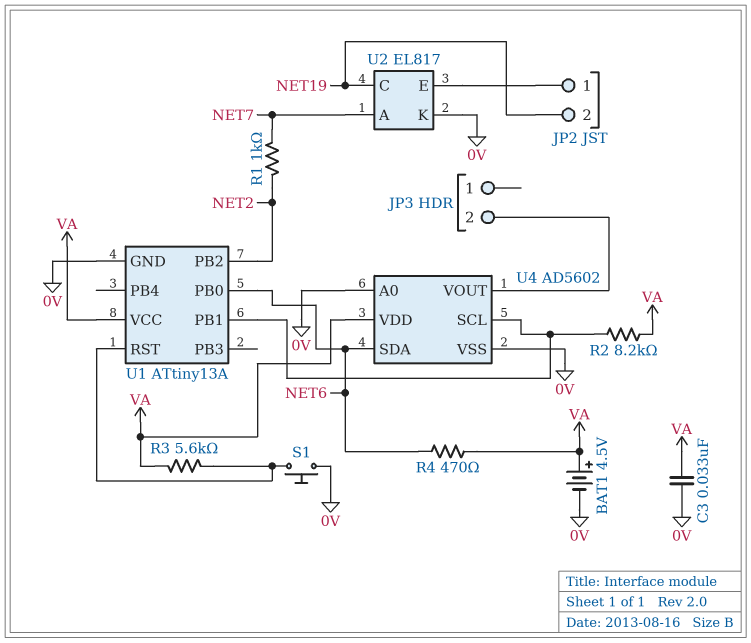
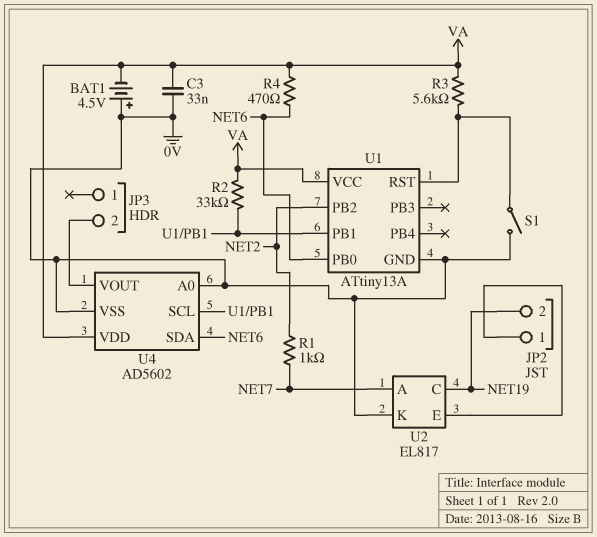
BAT1: 4.5V (plus VA, minus 0V) -> 4.5V (plus 0V, minus VA)
R2: 8.2k (U1/PB1, VA) -> 33k (U1/PB1, VA)
S1: button (0V, U1/RST) -> switch (0V, U1/RST)

